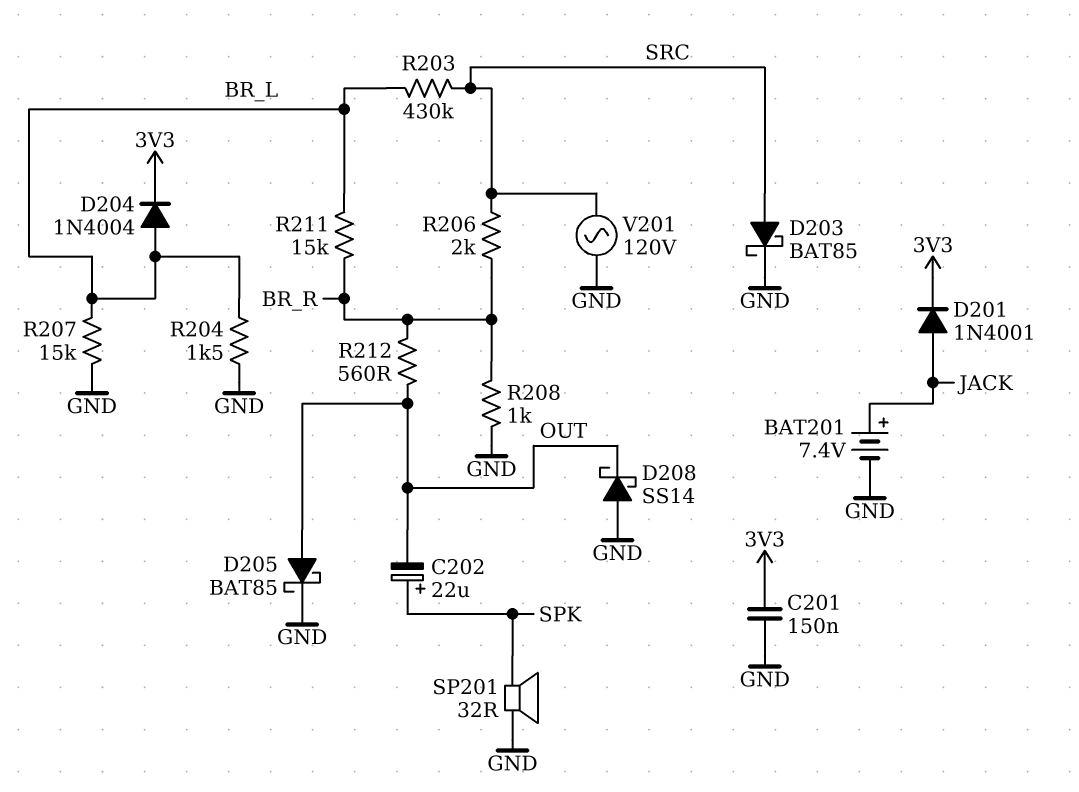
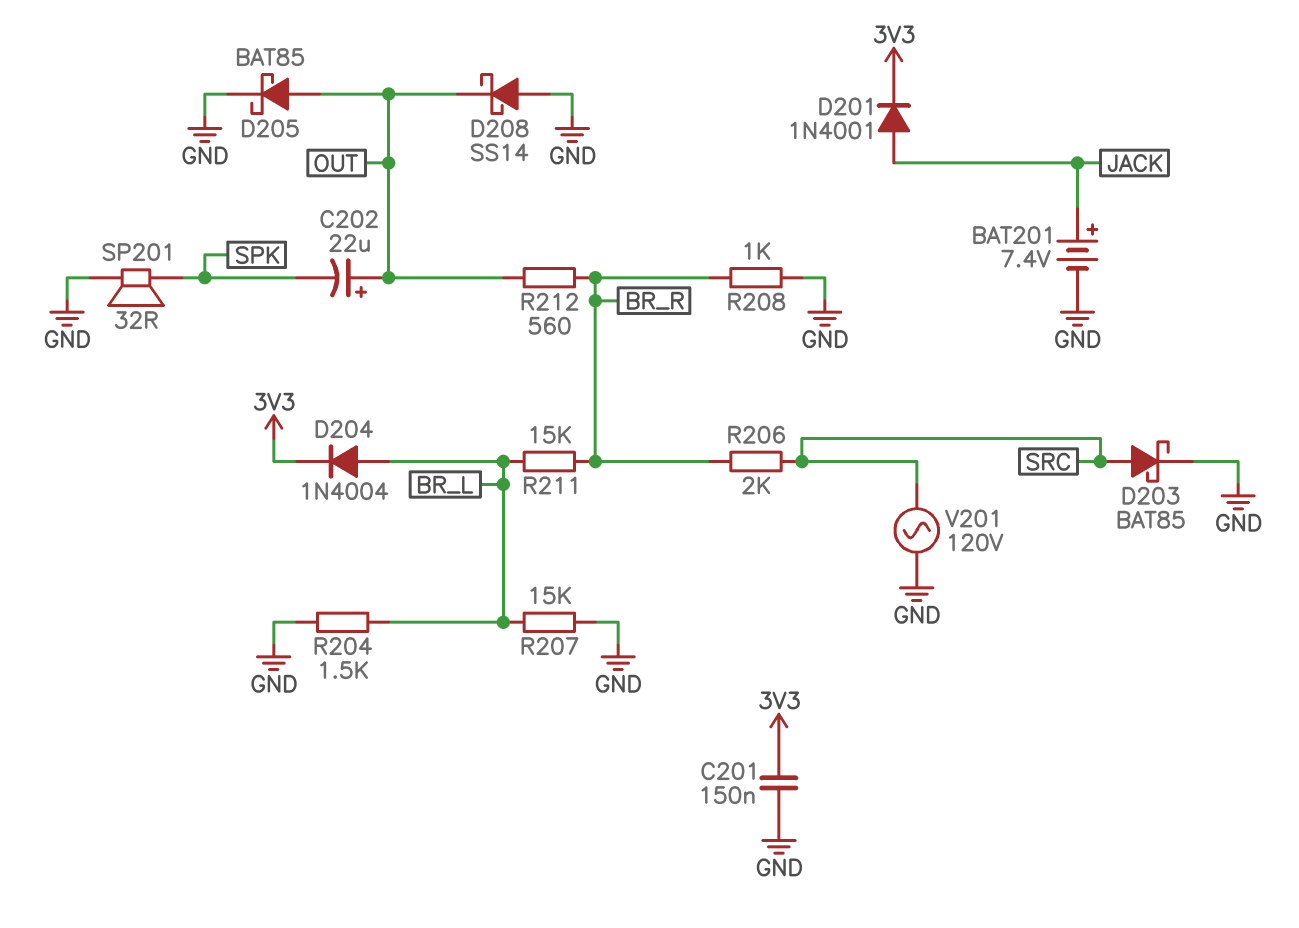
C202: 22uF (plus SPK, minus OUT) -> 22uF (plus OUT, minus SPK)
R203: 430k (BR_L, SRC) -> none

